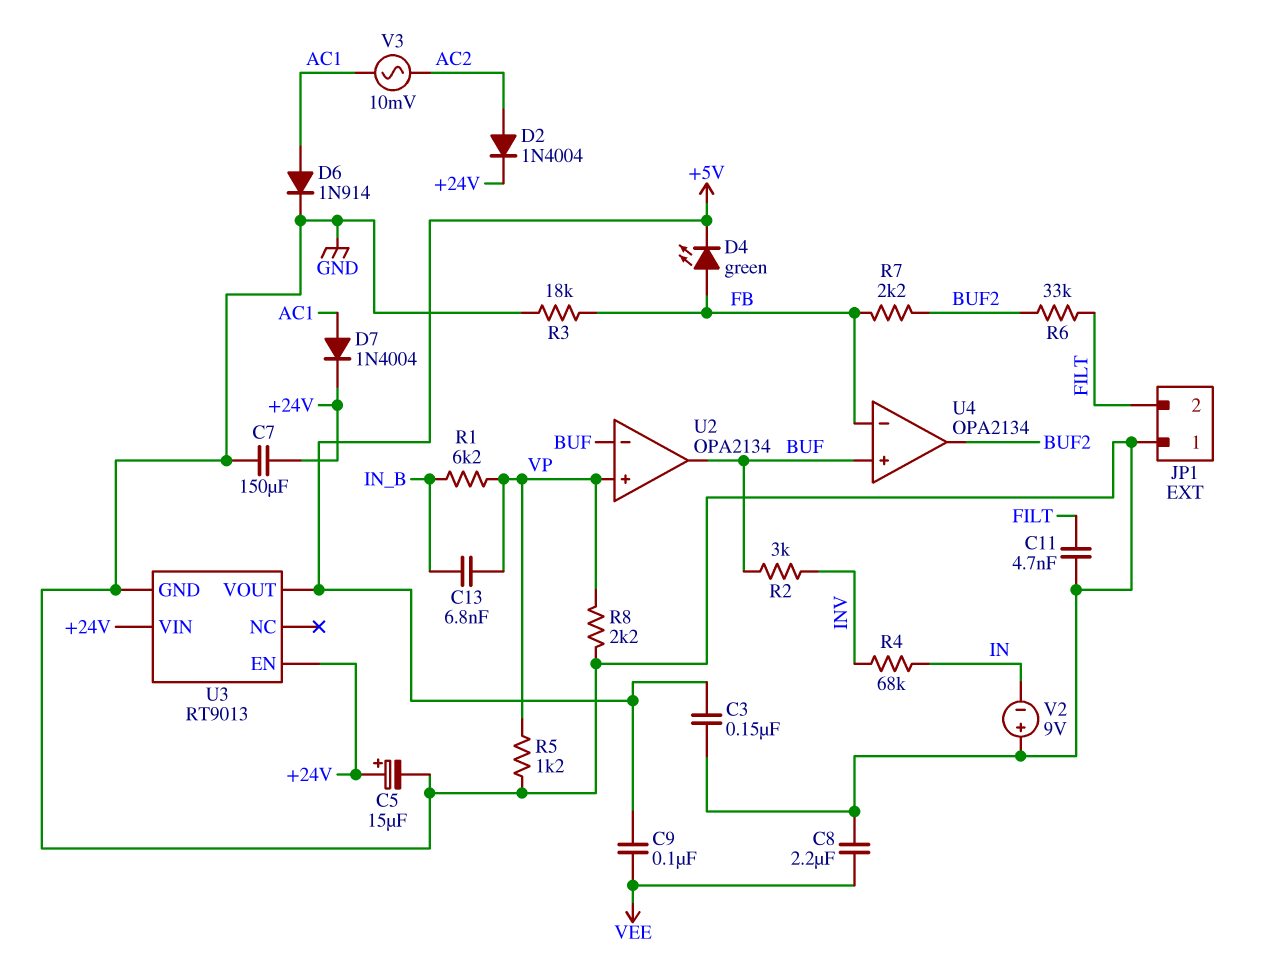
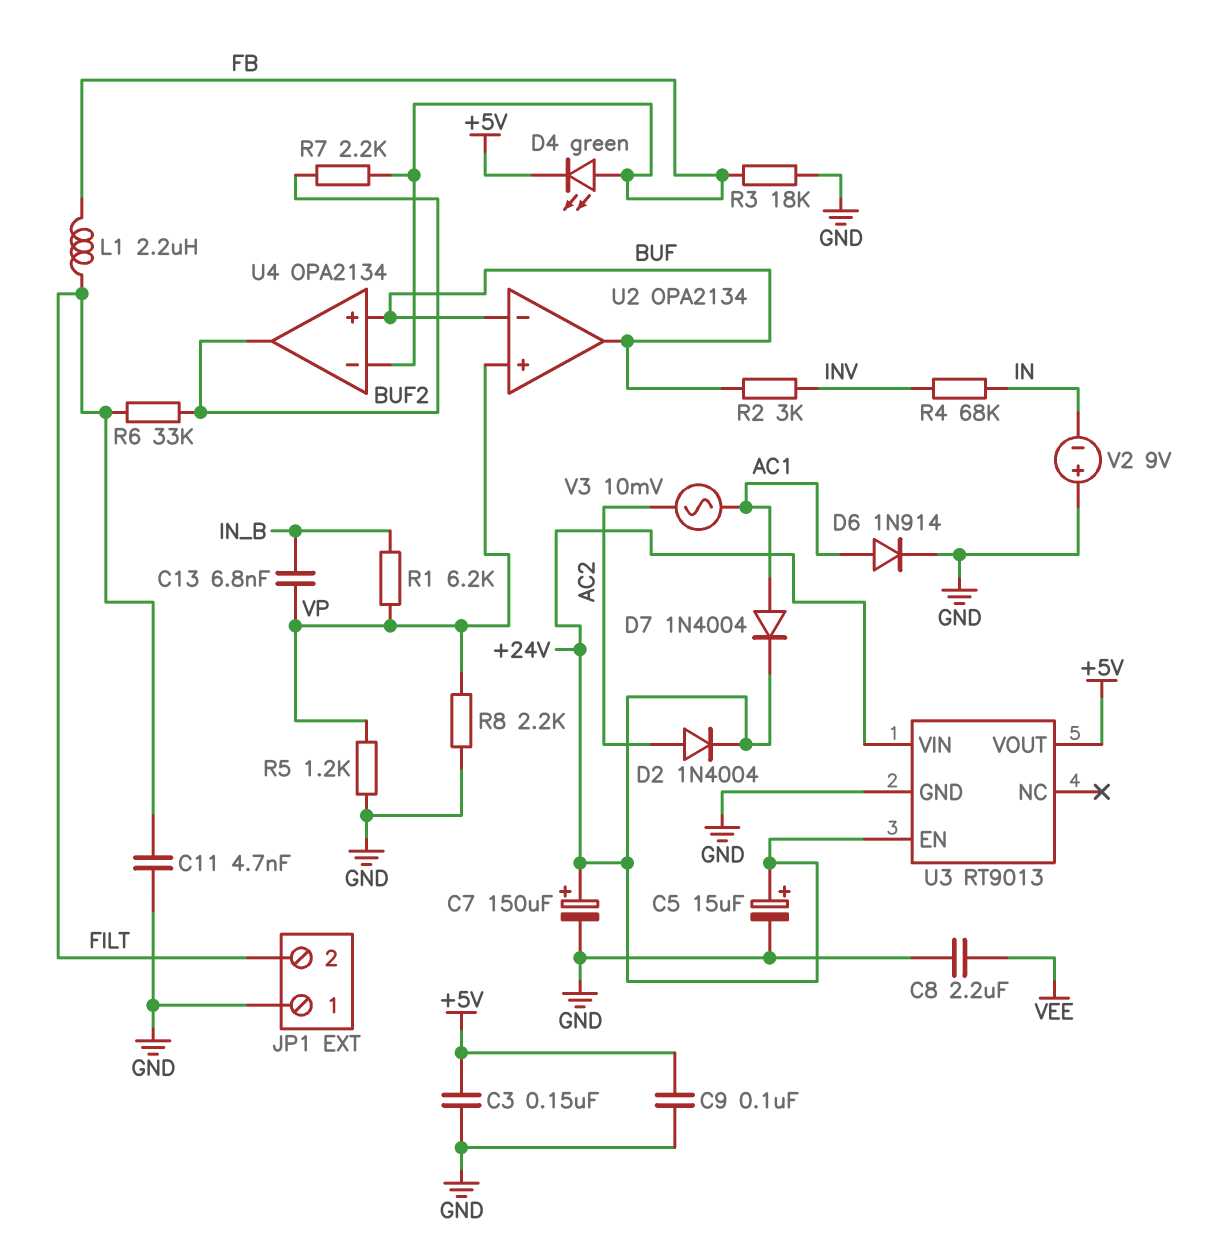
C7: 150uF (+24V, GND) -> 150uF (plus +24V, minus GND)
C9: 100nF (+5V, VEE) -> 100nF (+5V, GND)
L1: none -> 2.2uH (FB, FILT)

